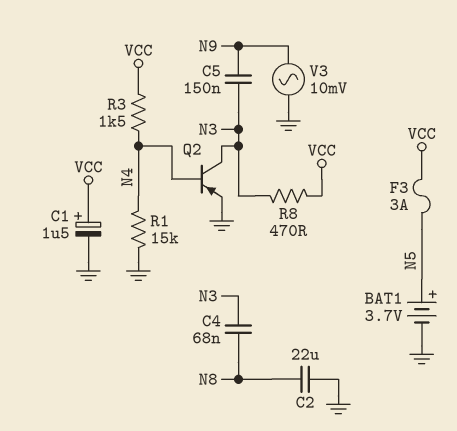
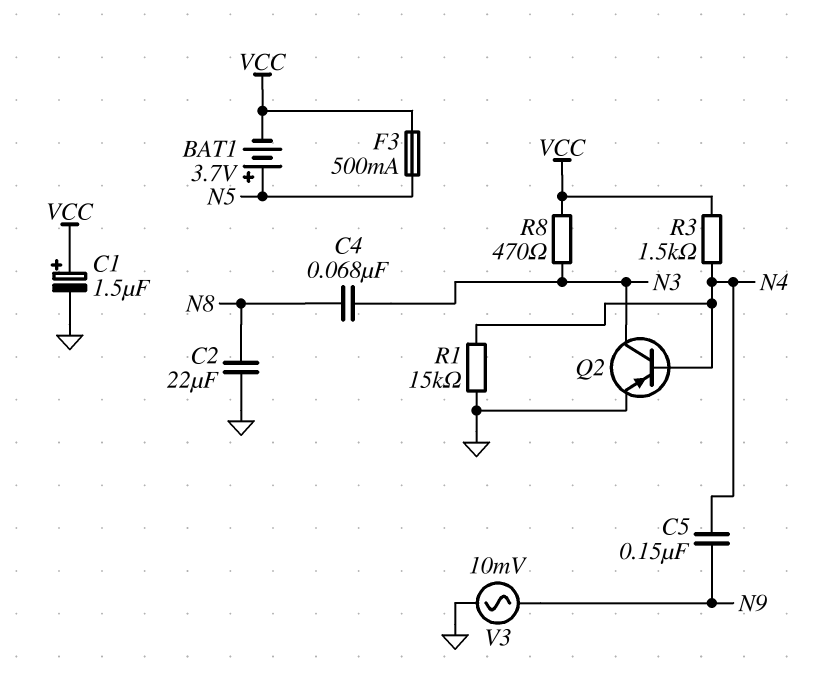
BAT1: 3.7V (plus N5, minus GND) -> 3.7V (plus N5, minus VCC)
C5: 150nF (N3, N9) -> 150nF (N4, N9)
F3: 3A (N5, VCC) -> 500mA (N5, VCC)

